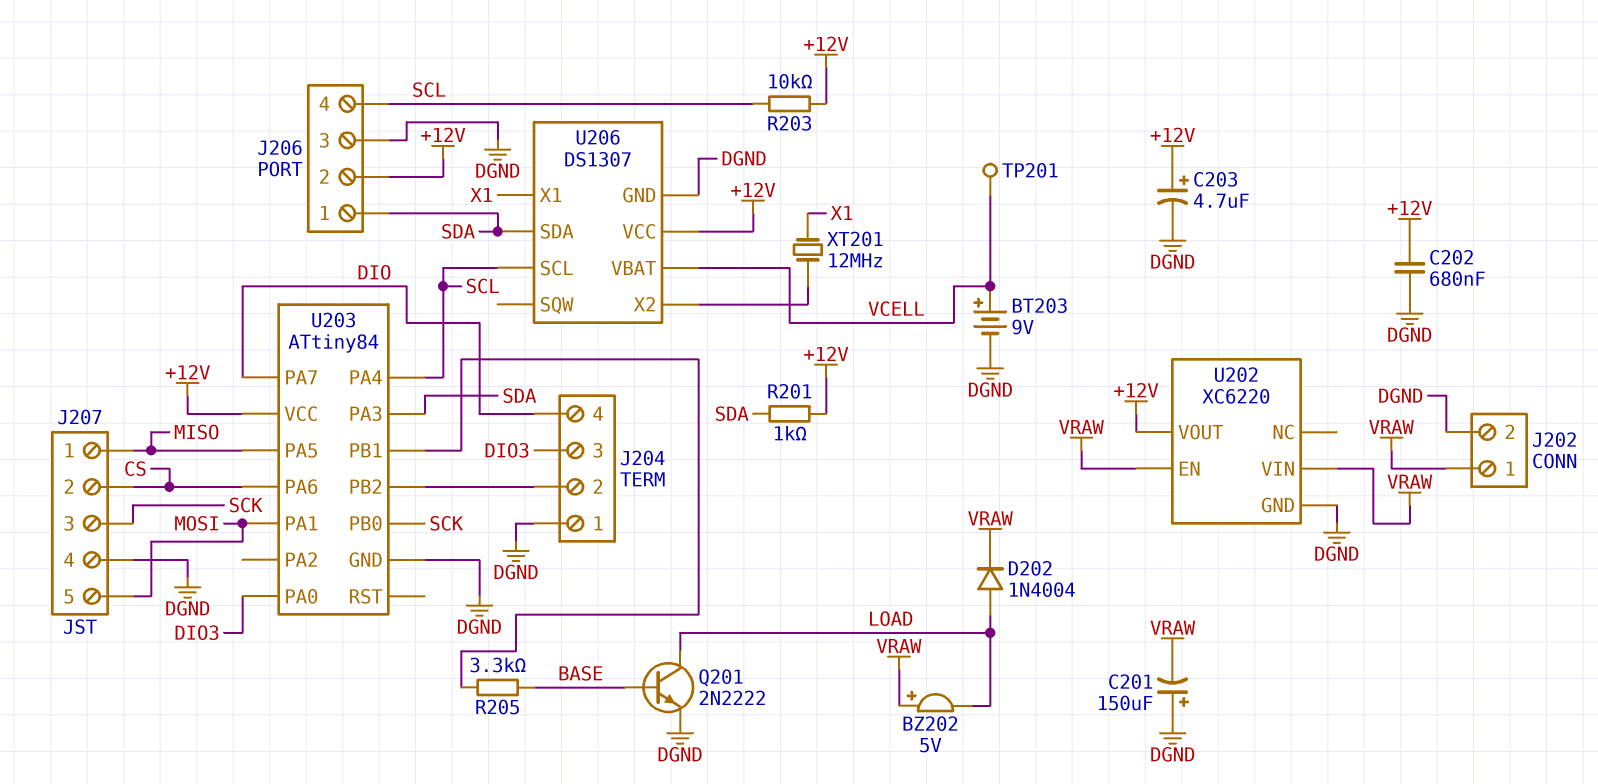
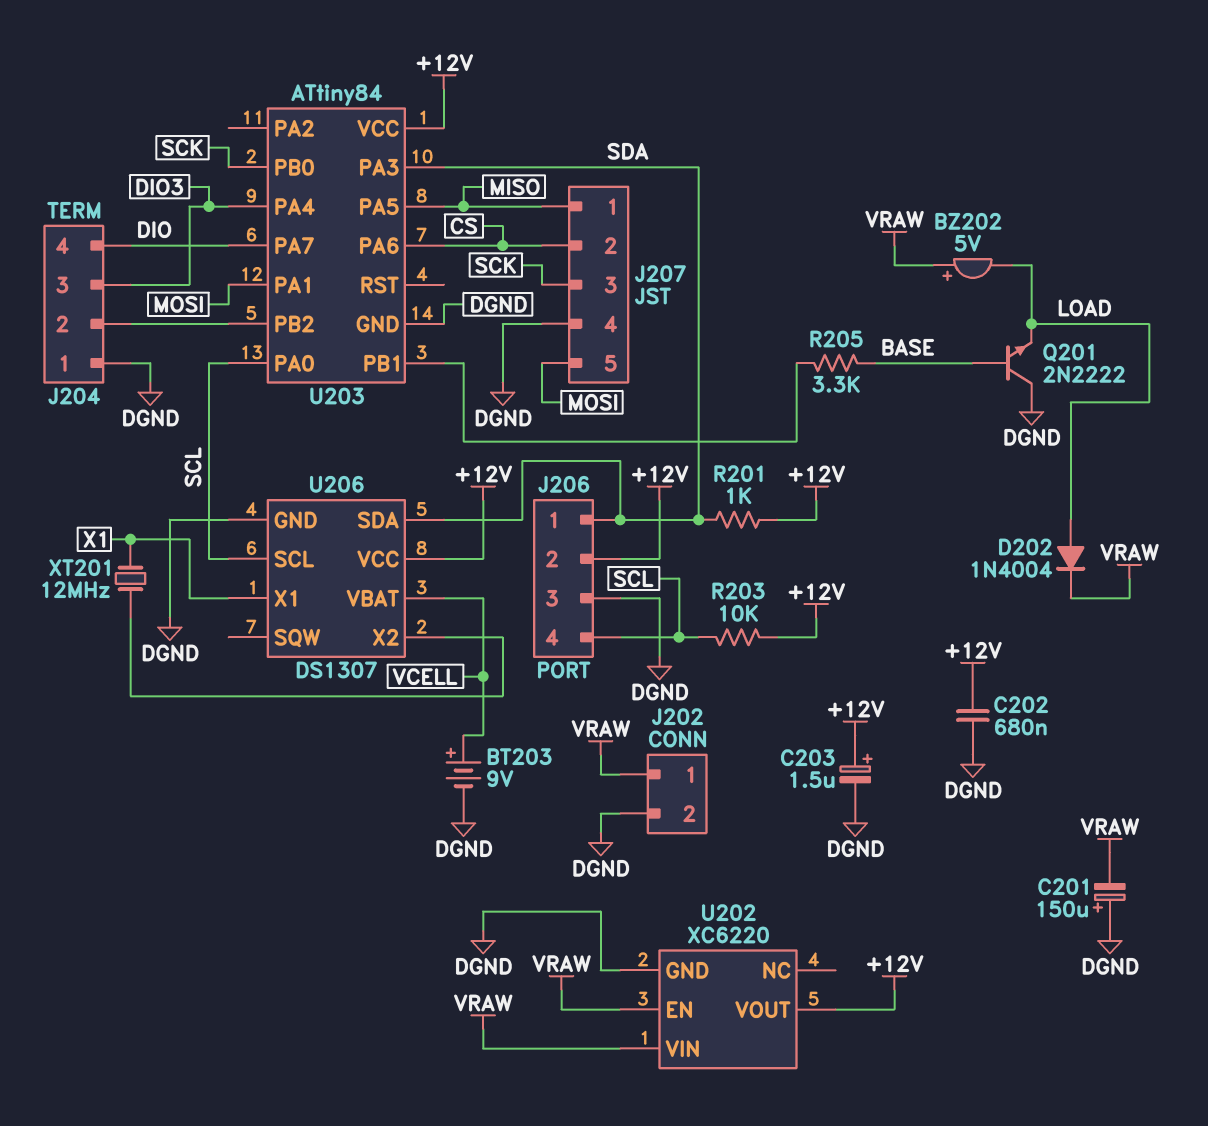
C203: 4.7uF (plus +12V, minus DGND) -> 1.5uF (plus +12V, minus DGND)
Q201: NPN 2N2222 (B BASE, C LOAD, E DGND) -> NPN 2N2222 (B BASE, C DGND, E LOAD)
TP201: test point (VCELL) -> none
U203 pin PA0: DIO3 -> SCL
U203 pin PA4: SCL -> DIO3

